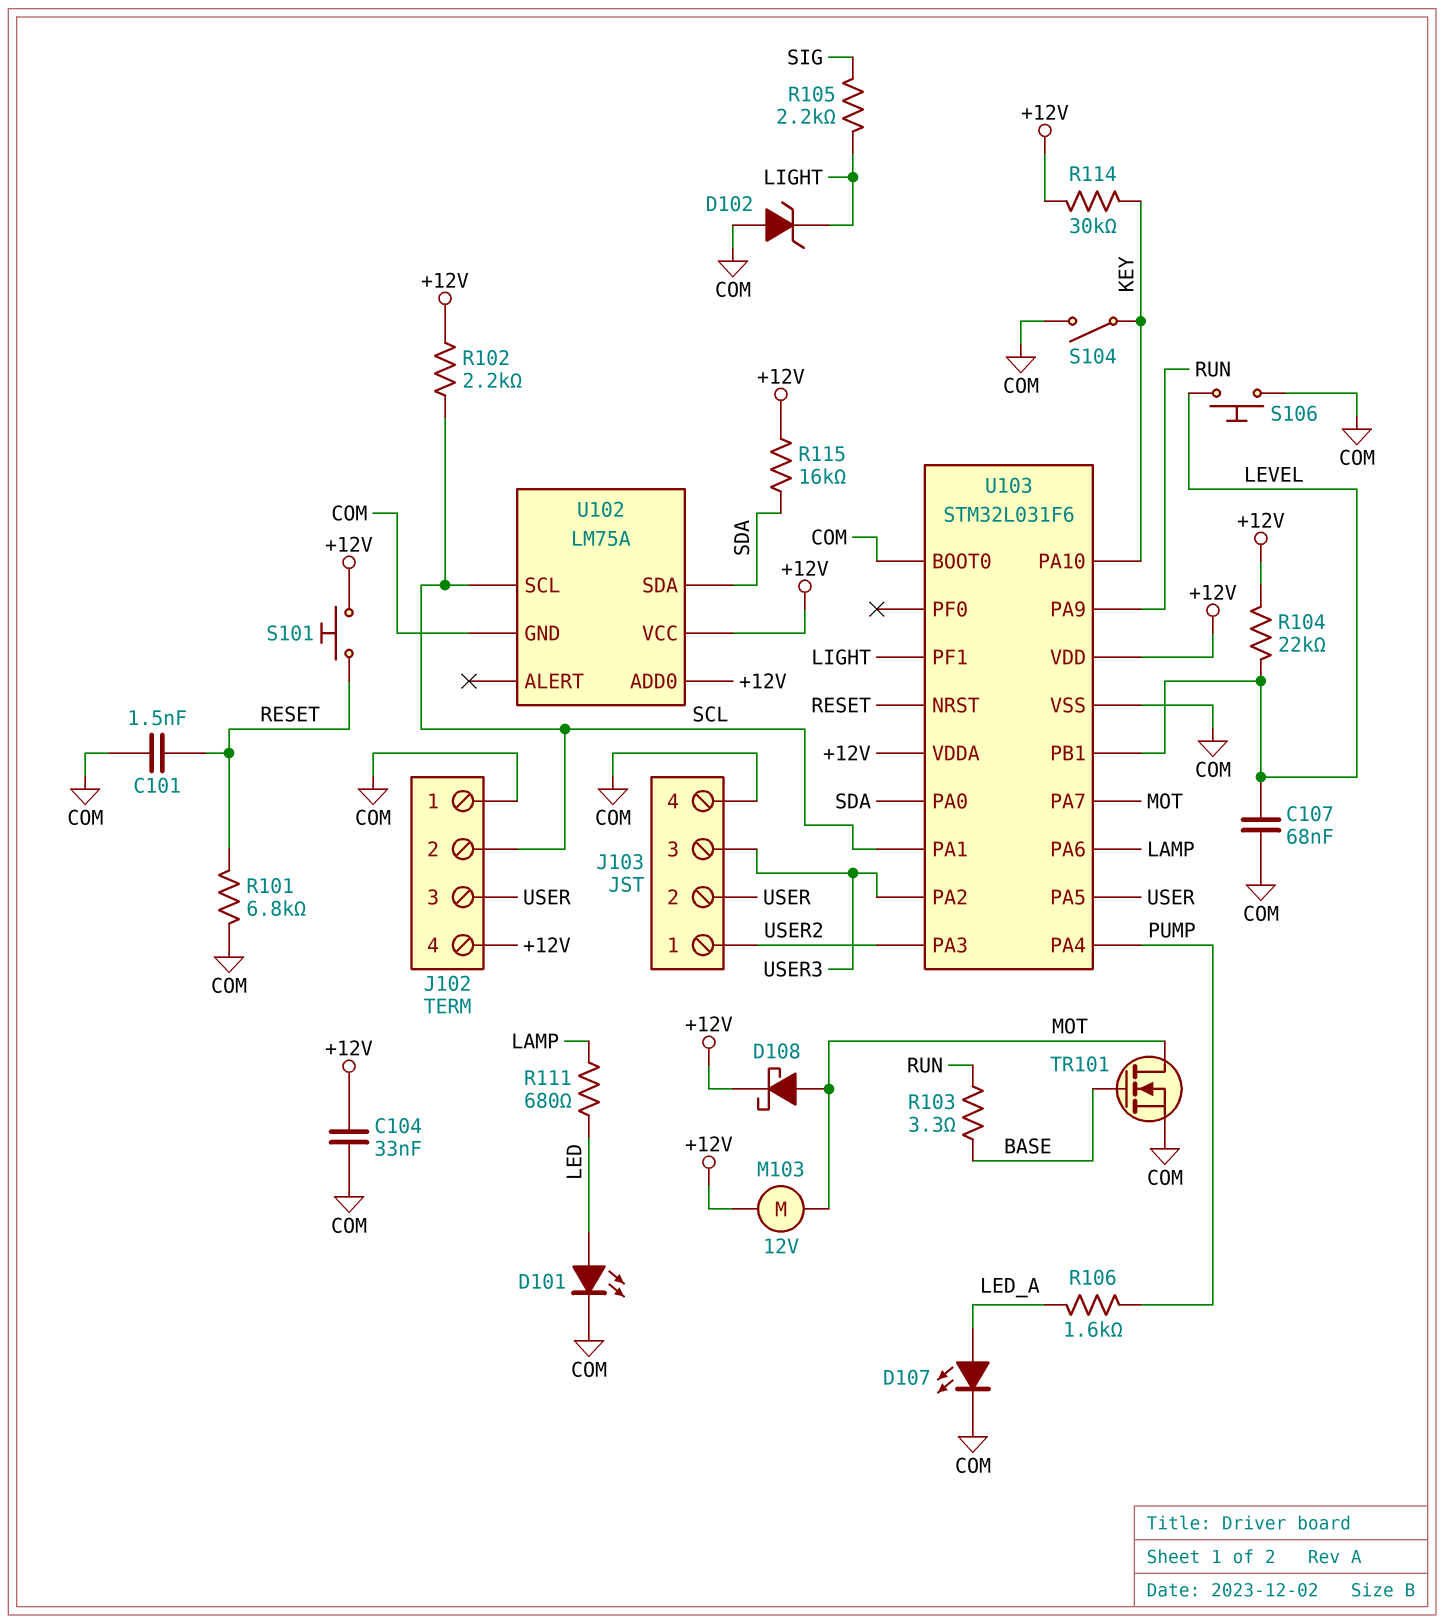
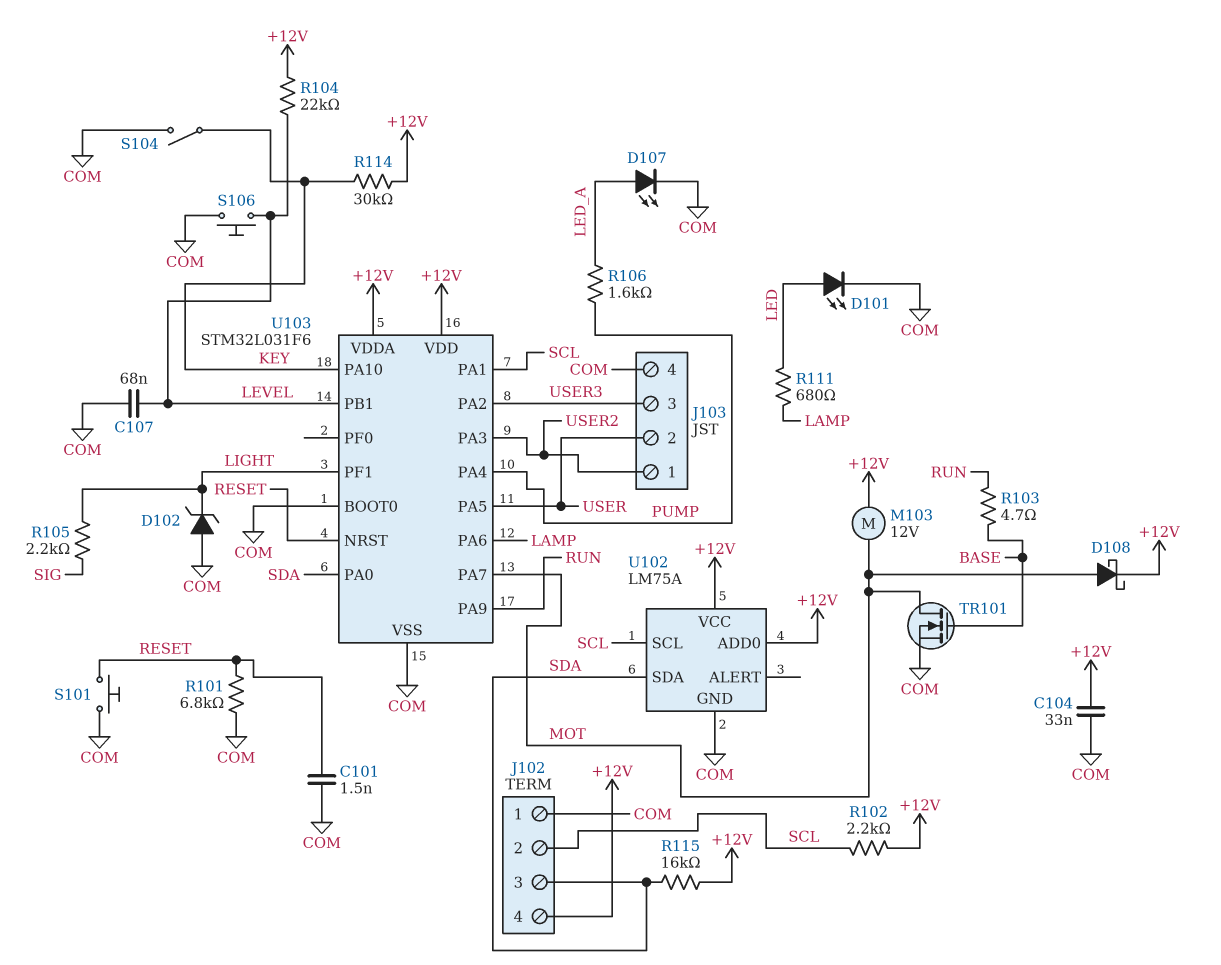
J102 pin 3: USER -> SDA
R103: 3.3 (BASE, RUN) -> 4.7 (BASE, RUN)
S101: button (+12V, RESET) -> button (COM, RESET)

